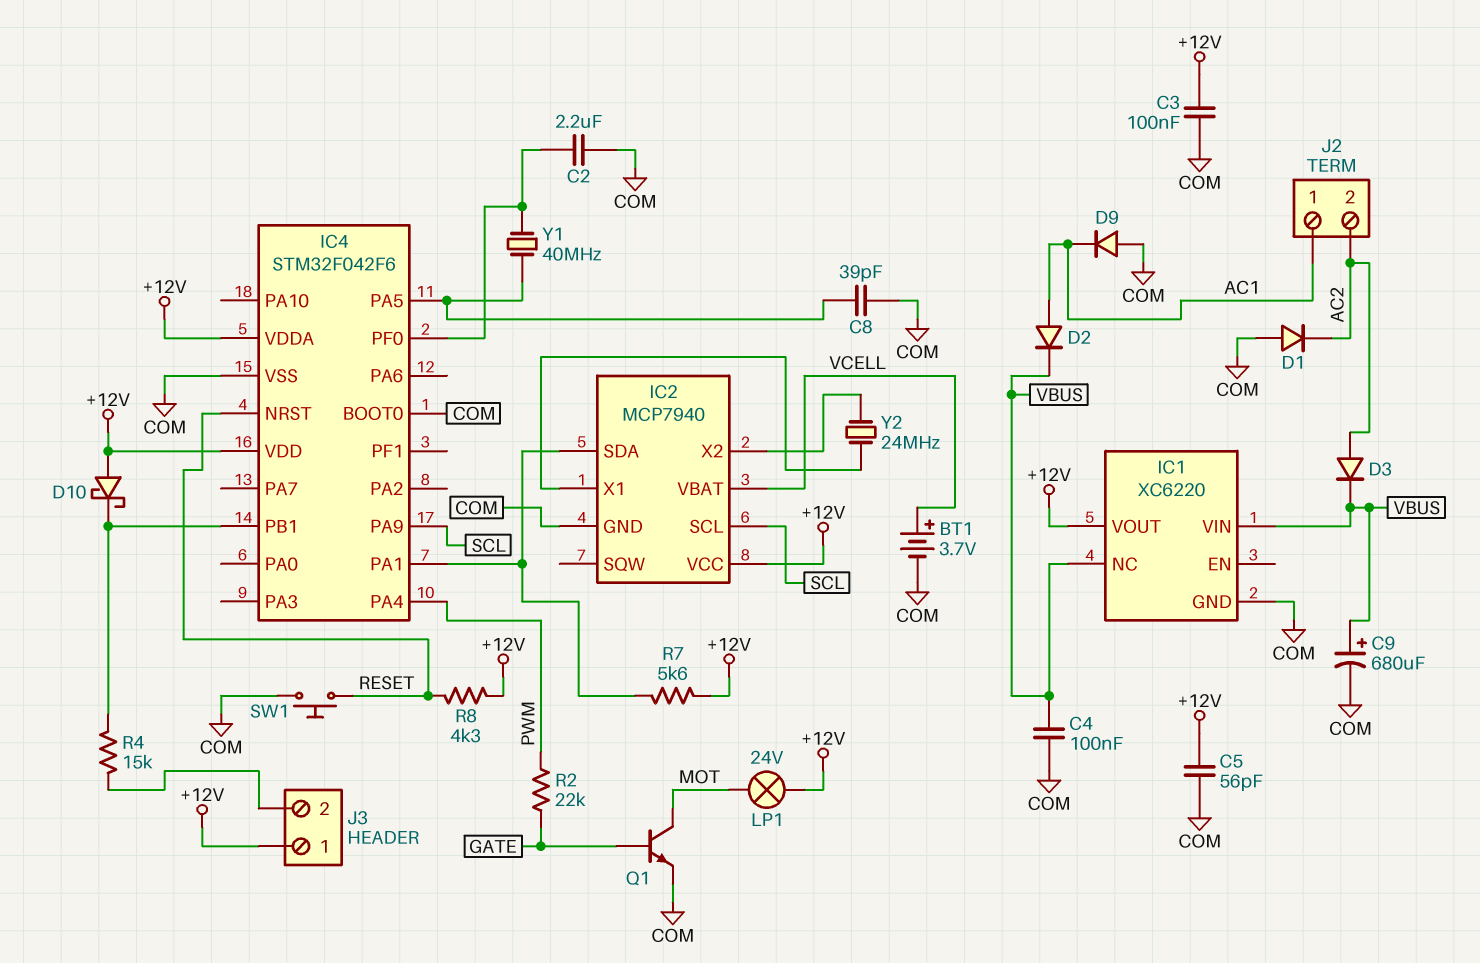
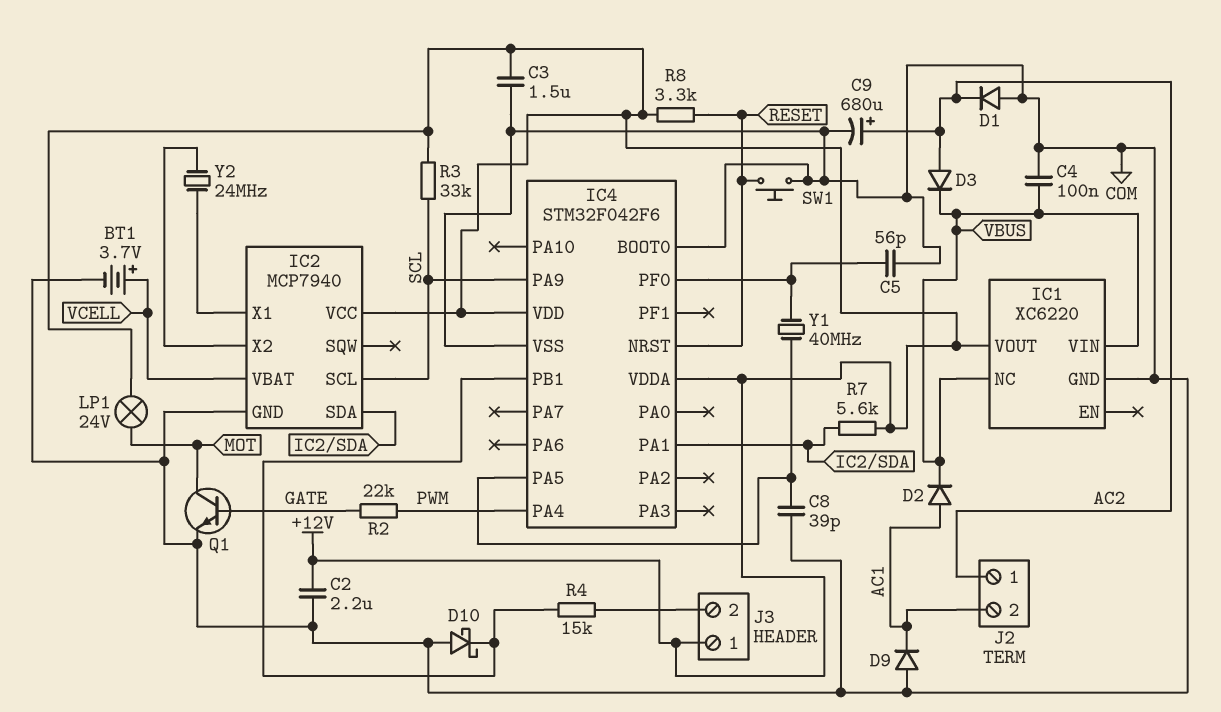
C2: 2.2uF (COM, IC4/PF0) -> 2.2uF (+12V, COM)
C3: 100nF (+12V, COM) -> 1.5uF (+12V, COM)
C5: 56pF (+12V, COM) -> 56pF (COM, IC4/PF0)
C9: 680uF (plus VBUS, minus COM) -> 680uF (plus AC2, minus COM)
D10: schottky (A +12V, K IC4/PB1) -> schottky (A COM, K IC4/PB1)
J2 pin 1: AC1 -> AC2
J2 pin 2: AC2 -> AC1
R3: none -> 33k (+12V, SCL)
R8: 4.3k (+12V, RESET) -> 3.3k (+12V, RESET)

